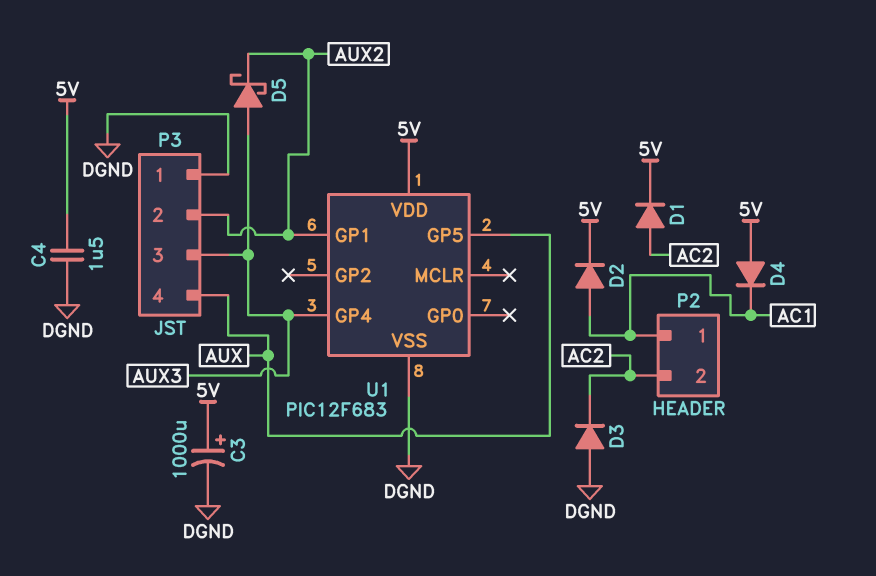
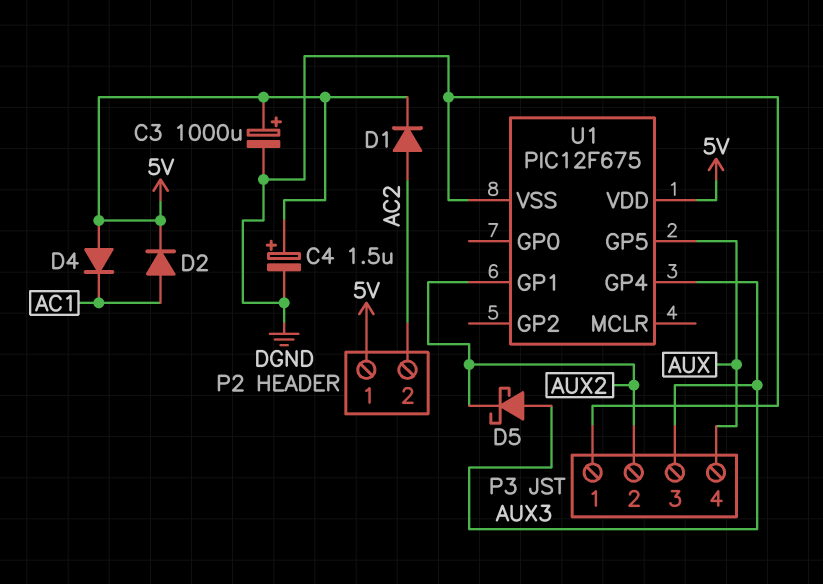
C4: 1.5uF (5V, DGND) -> 1.5uF (plus 5V, minus DGND)
D3: diode (A DGND, K AC2) -> none
P2 pin 1: AC1 -> 5V
U1: PIC12F683 -> PIC12F675

